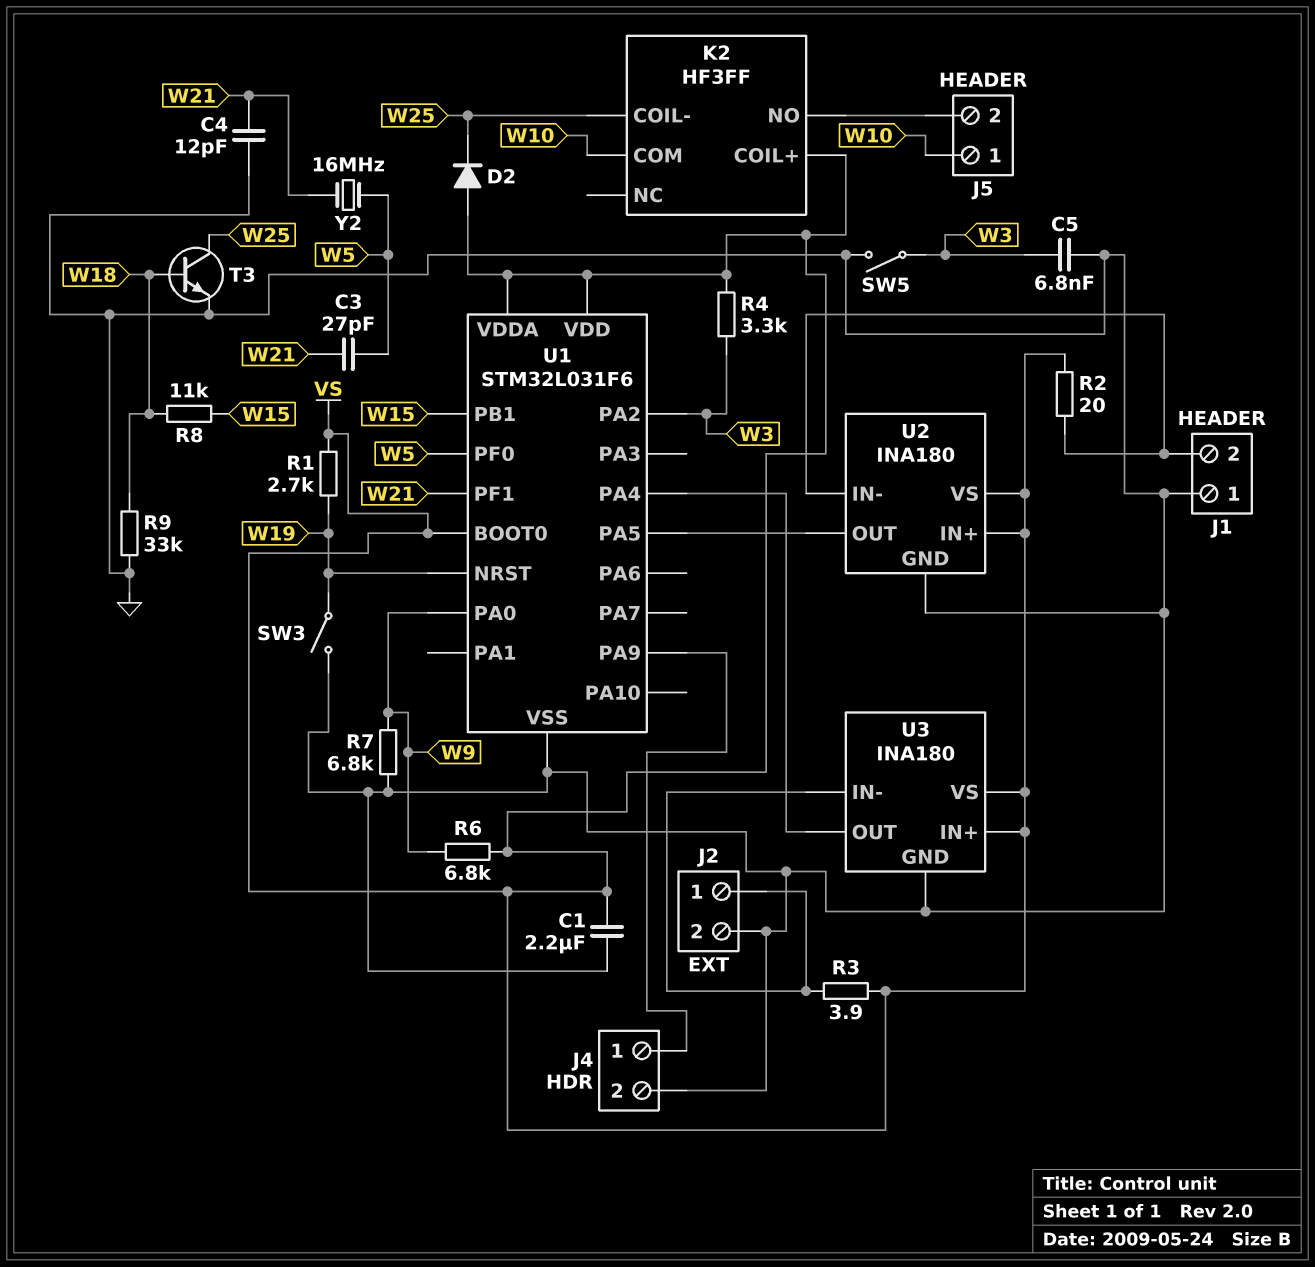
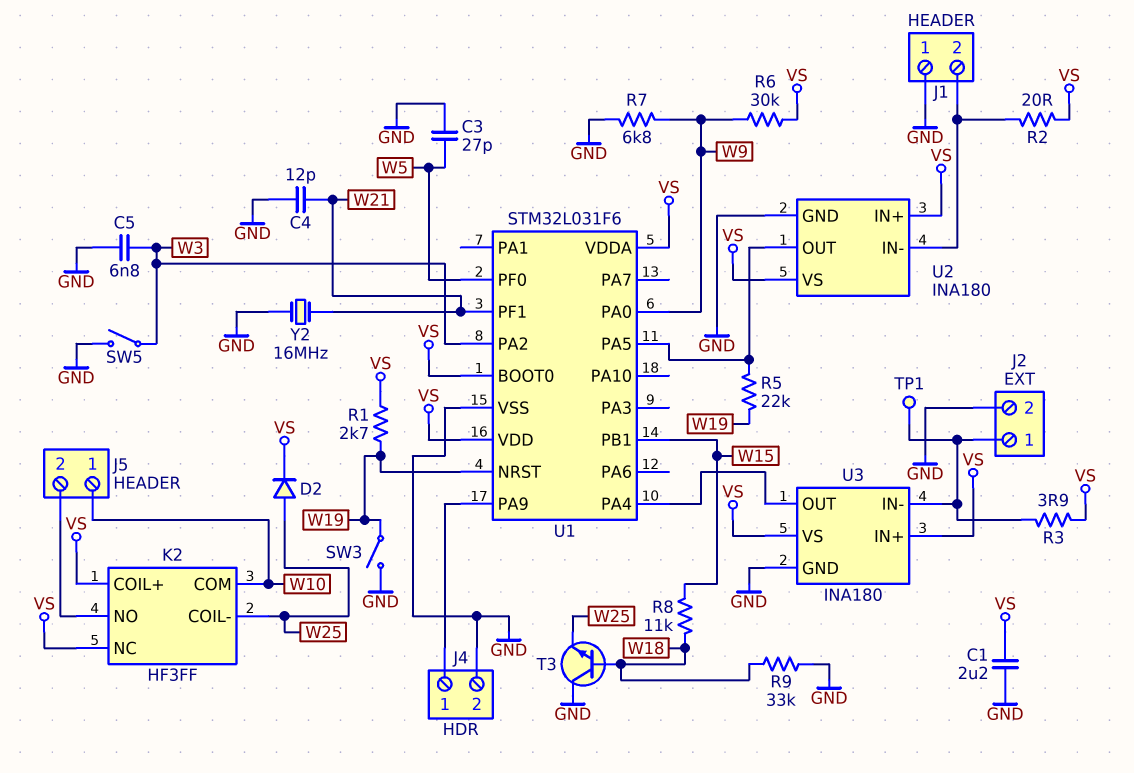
C3: 27pF (W5, W21) -> 27pF (GND, W5)
D2: diode (A VS, K W25) -> diode (A W25, K VS)
K2 pin NC: none -> VS
R4: 3.3k (VS, W3) -> none
R5: none -> 22k (U1/PA5, W19)
R6: 6.8k (VS, W9) -> 30k (VS, W9)
T3: NPN (B W18, C W25, E GND) -> NPN (B W18, C GND, E W25)
TP1: none -> test point (J2/1)
Y2: 16MHz (W5, W21) -> 16MHz (GND, W21)

